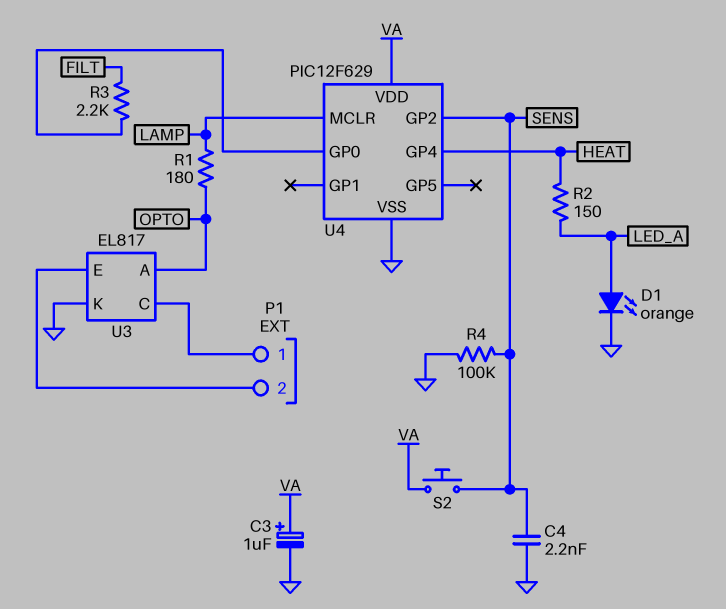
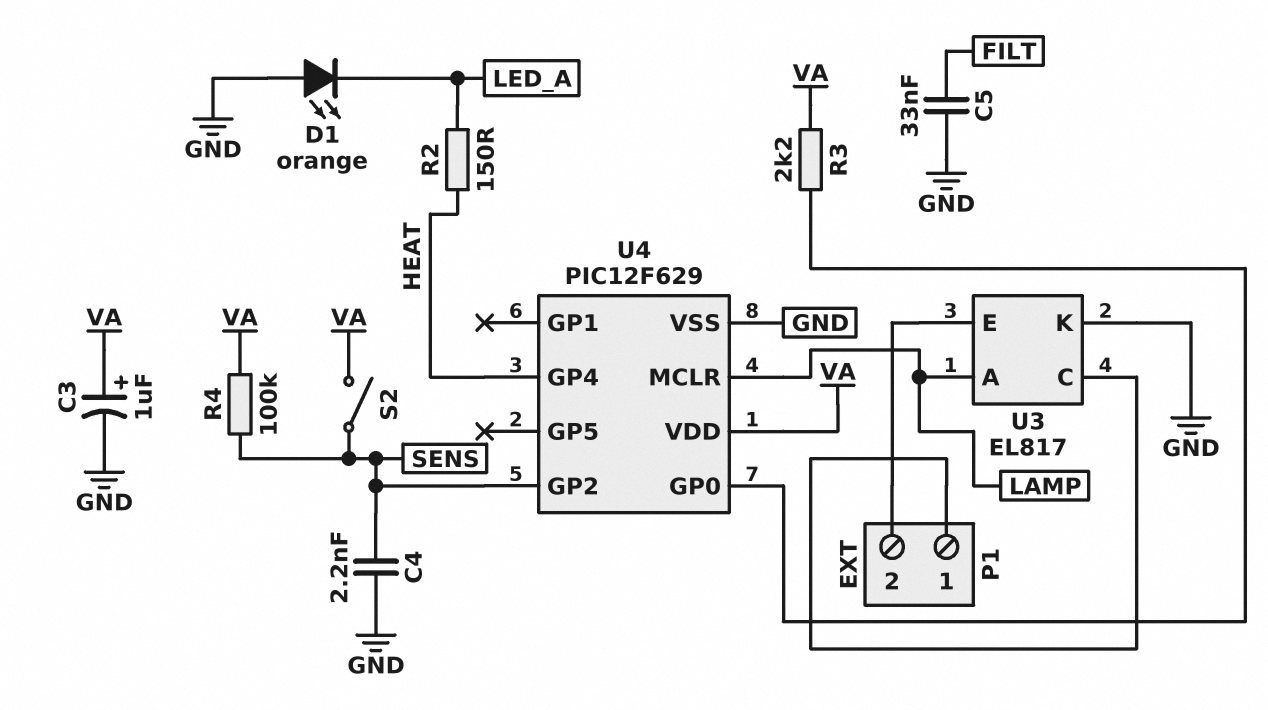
C5: none -> 33nF (FILT, GND)
D1: LED orange (A LED_A, K GND) -> LED orange (A GND, K LED_A)
R1: 180 (LAMP, OPTO) -> none
R3: 2.2k (FILT, U4/GP0) -> 2.2k (U4/GP0, VA)
R4: 100k (GND, SENS) -> 100k (SENS, VA)
S2: button (SENS, VA) -> switch (SENS, VA)
U3 pin A: OPTO -> LAMP

